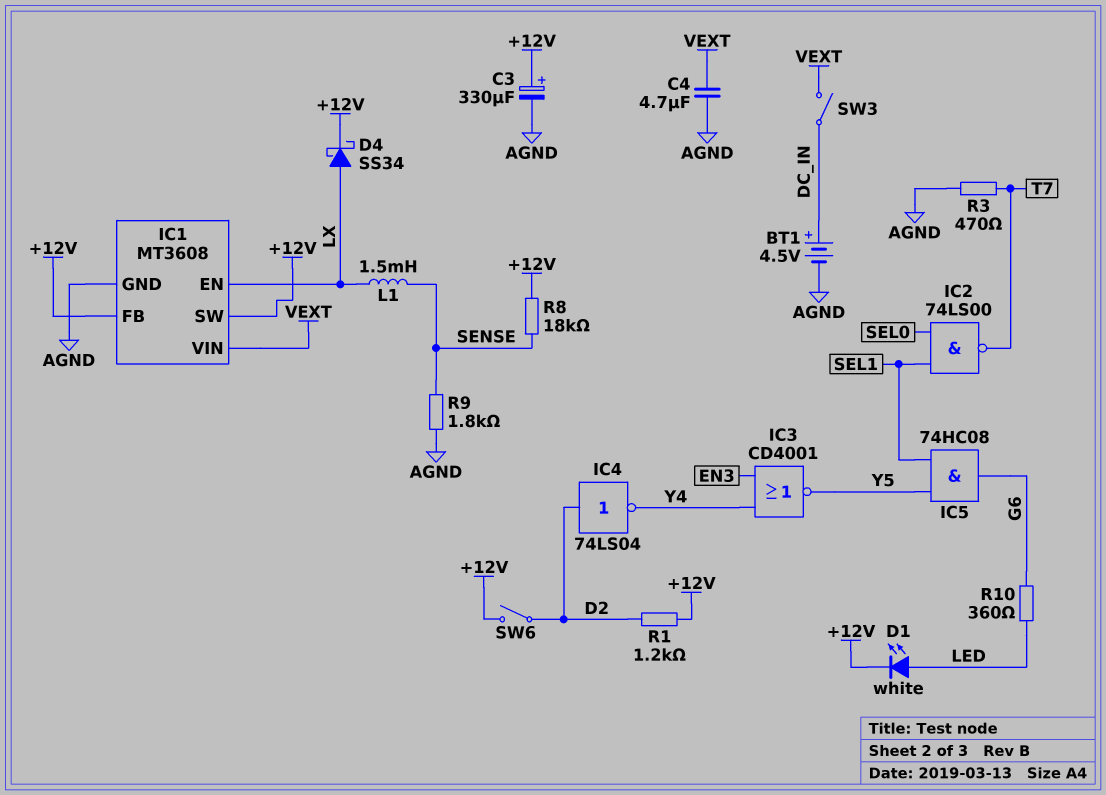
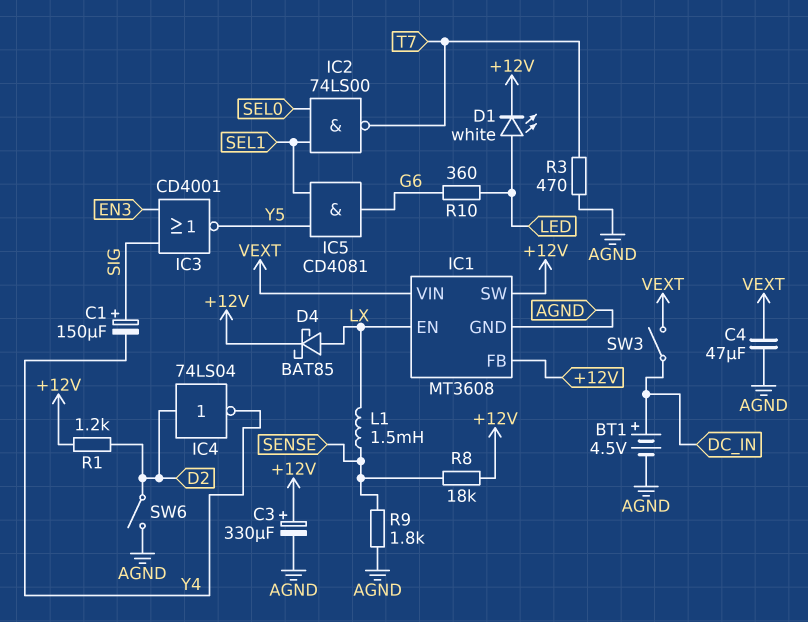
C1: none -> 150uF (plus SIG, minus Y4)
C4: 4.7uF (AGND, VEXT) -> 47uF (AGND, VEXT)
D4: schottky SS34 (A LX, K +12V) -> schottky BAT85 (A LX, K +12V)
IC3: NOR CD4001 (in EN3, in Y4, out Y5) -> NOR CD4001 (in EN3, in SIG, out Y5)
IC5: AND 74HC08 (in SEL1, in Y5, out G6) -> AND CD4081 (in SEL1, in Y5, out G6)
SW6: switch (+12V, D2) -> switch (AGND, D2)

